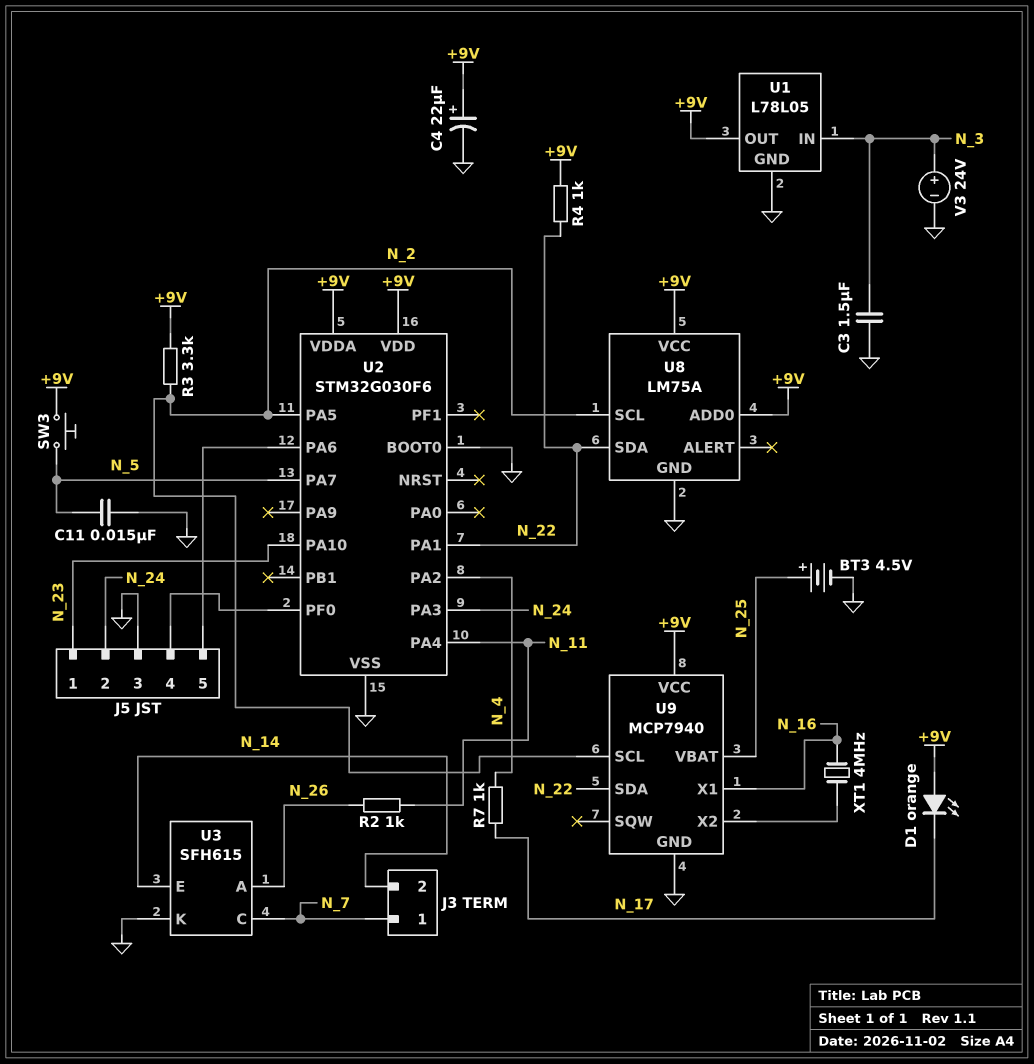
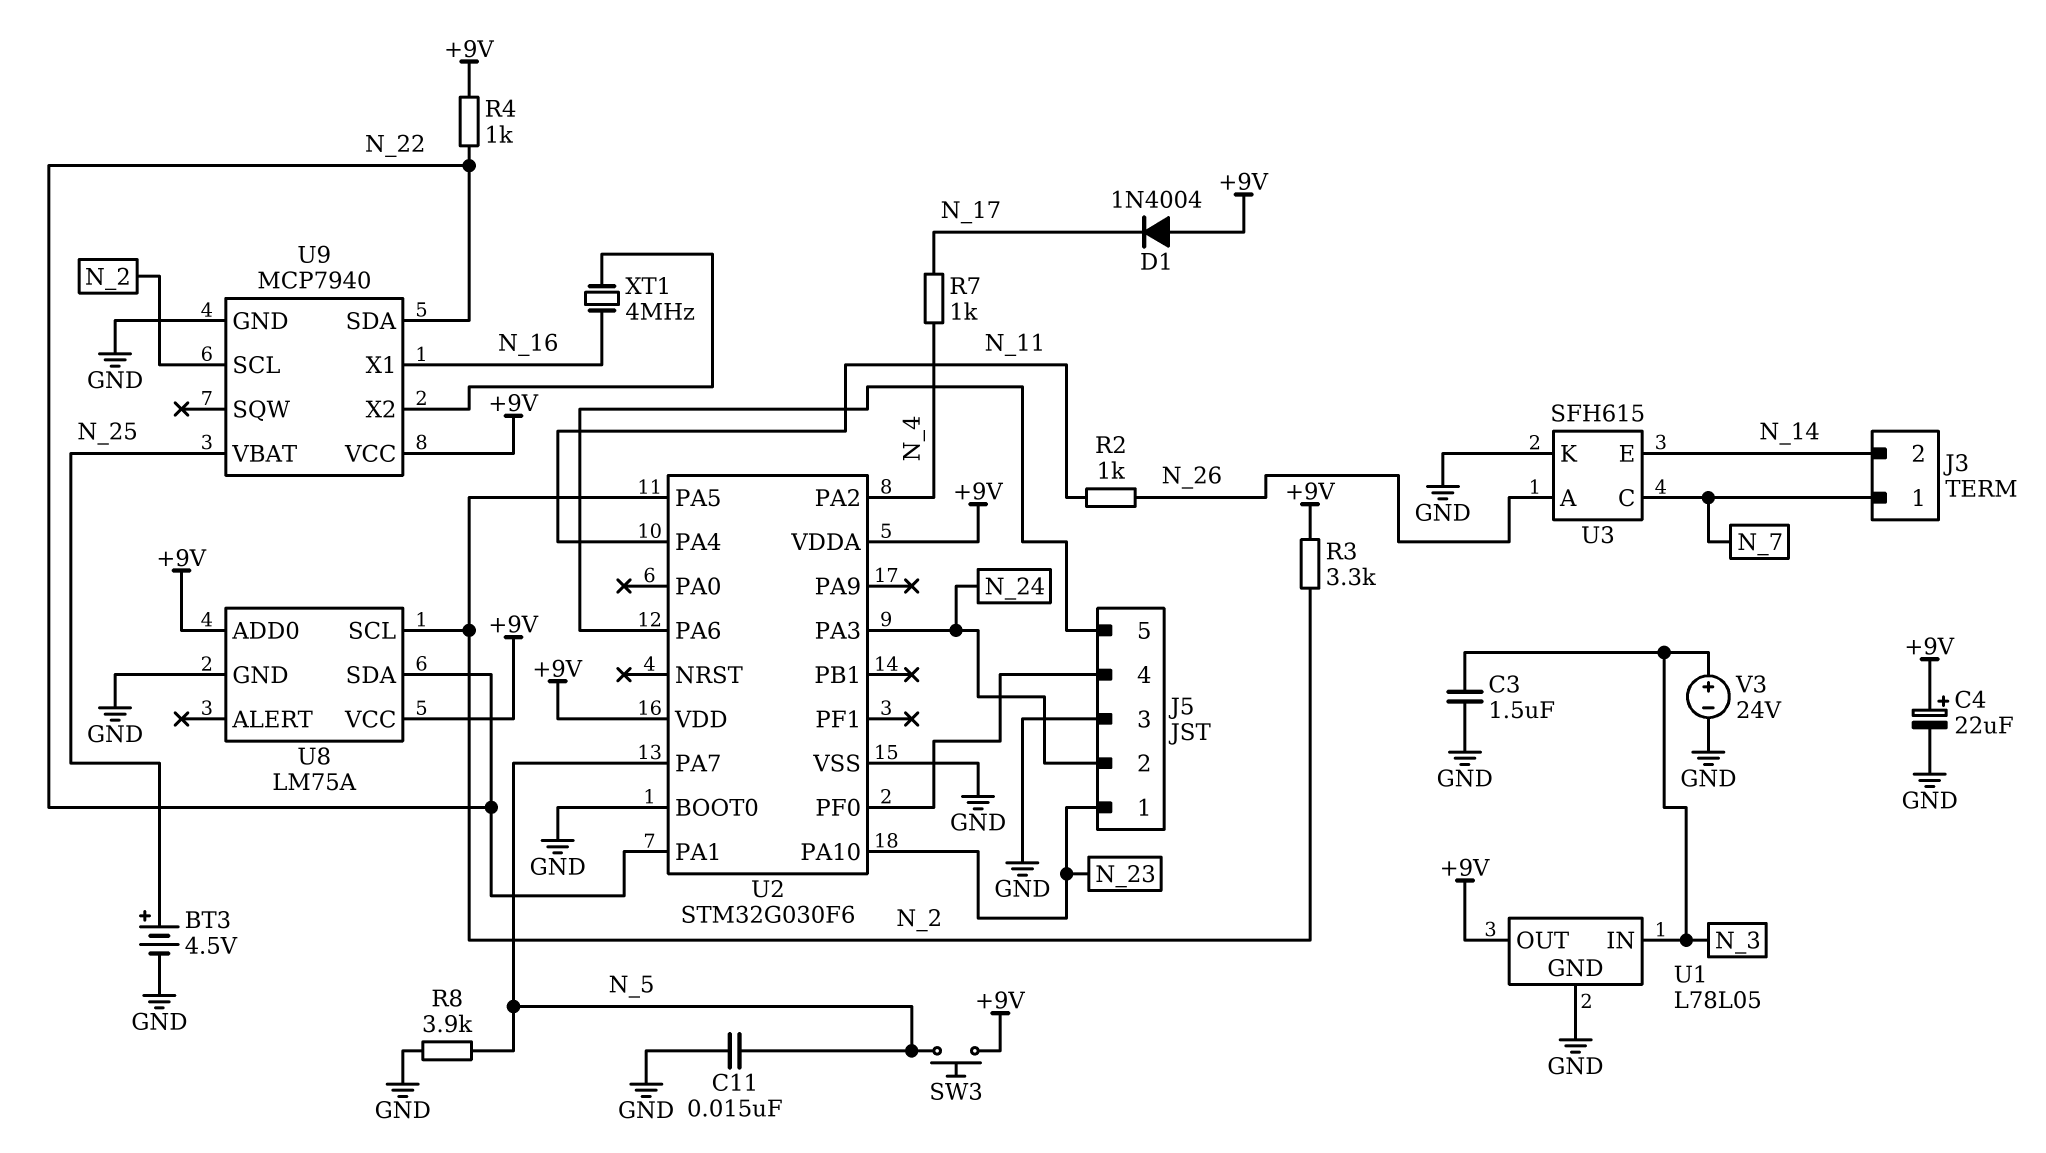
D1: LED orange (A +9V, K N_17) -> diode 1N4004 (A +9V, K N_17)
R8: none -> 3.9k (GND, N_5)

